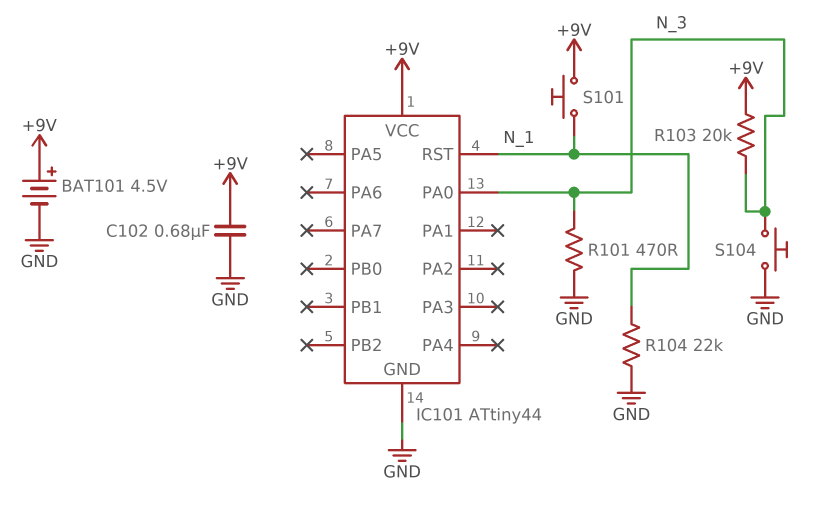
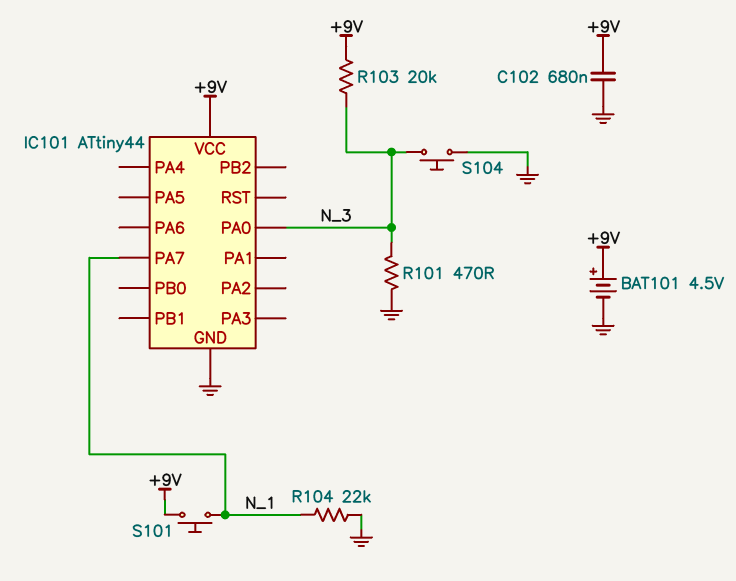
IC101 pin PA7: none -> N_1
IC101 pin RST: N_1 -> none

